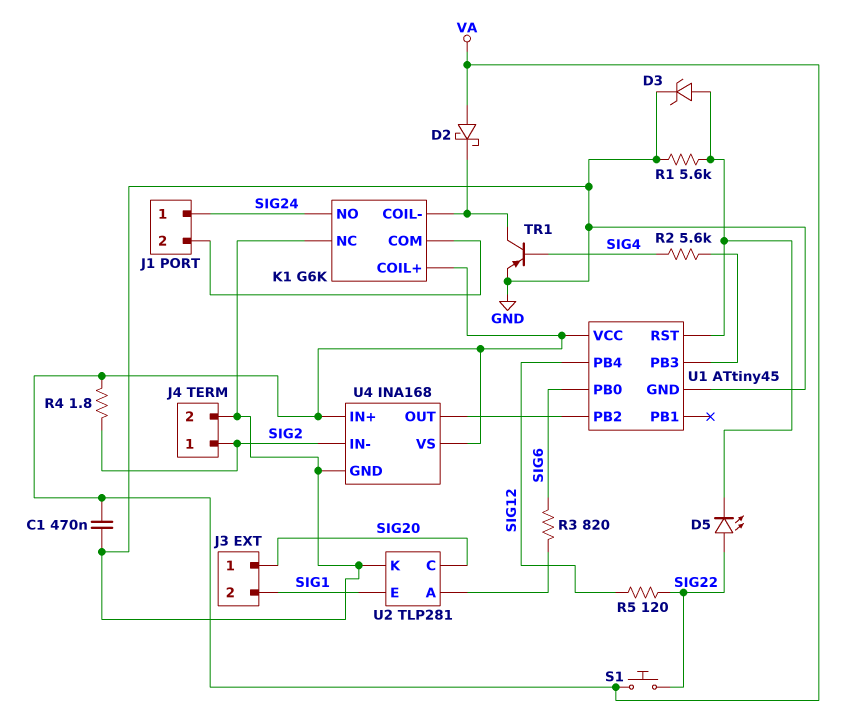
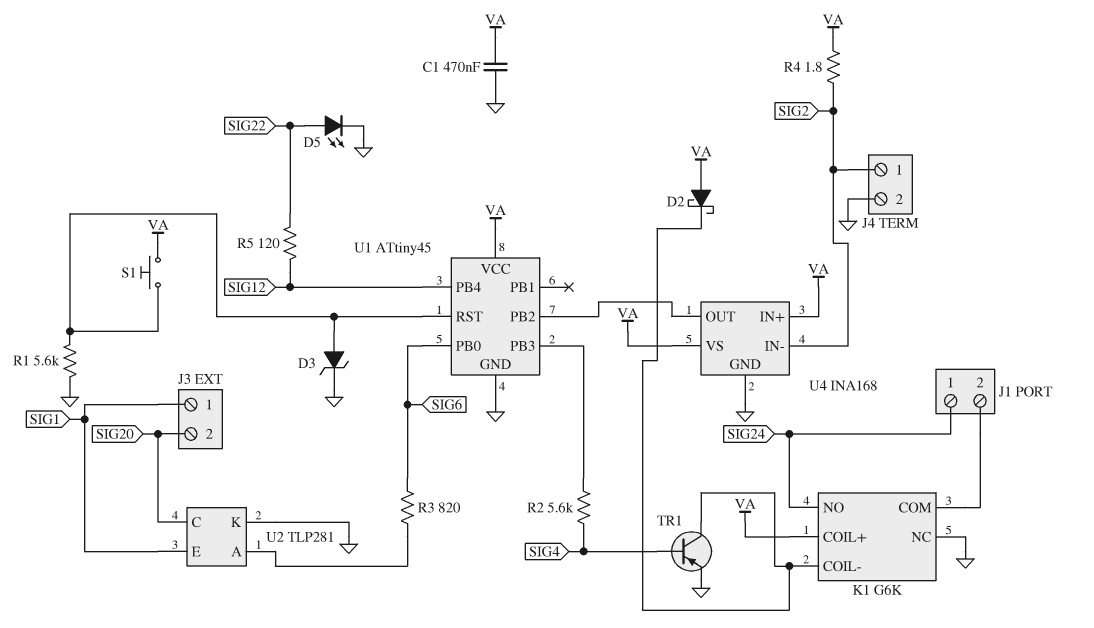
D5: LED (A SIG22, K U1/RST) -> LED (A SIG22, K GND)
J3 pin 1: SIG20 -> SIG1
J3 pin 2: SIG1 -> SIG20
S1: button (SIG22, VA) -> button (U1/RST, VA)

